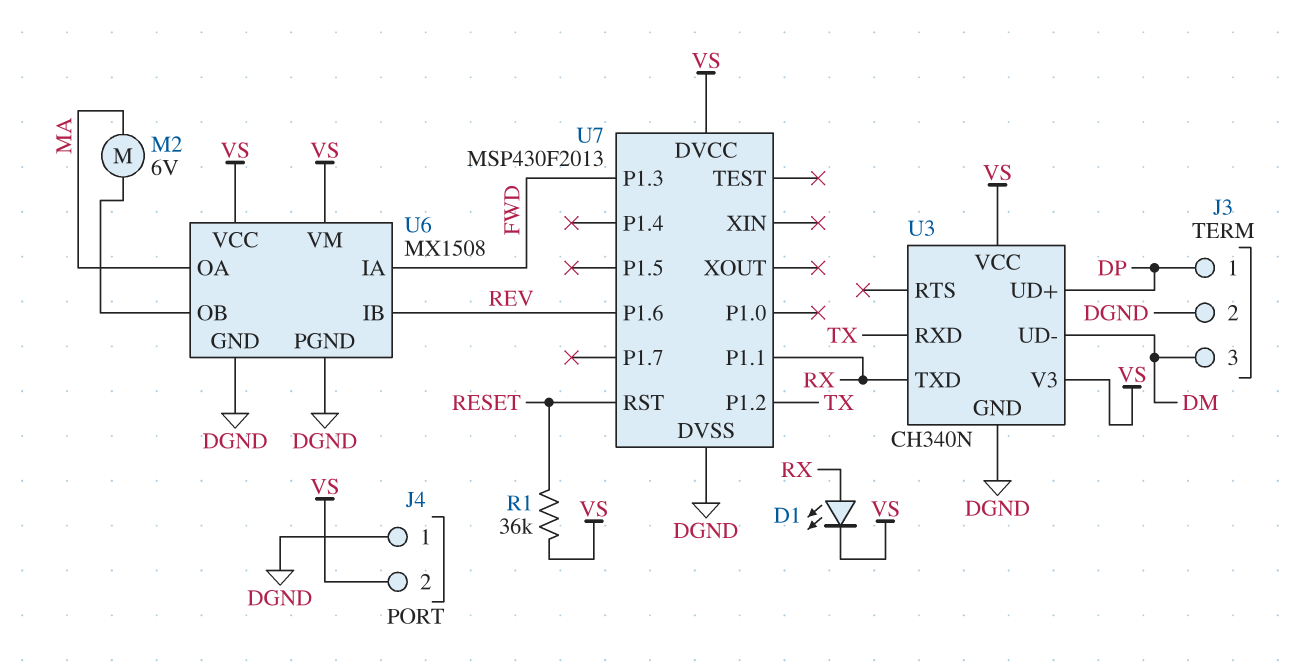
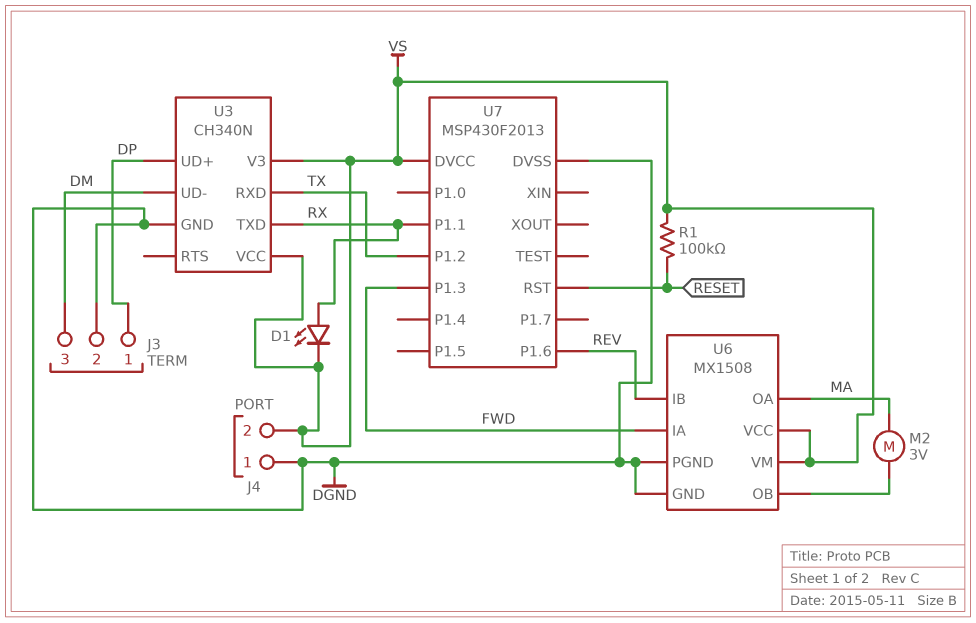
M2: motor 6V (MA, U6/OB) -> motor 3V (MA, U6/OB)
R1: 36k (RESET, VS) -> 100k (RESET, VS)

